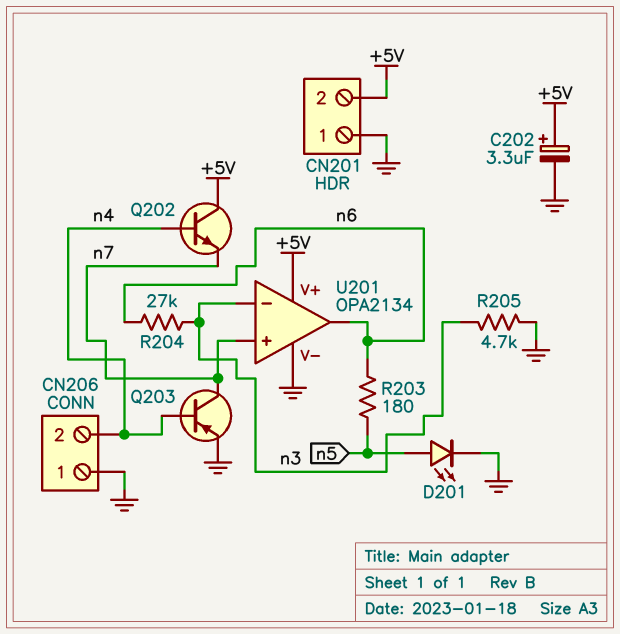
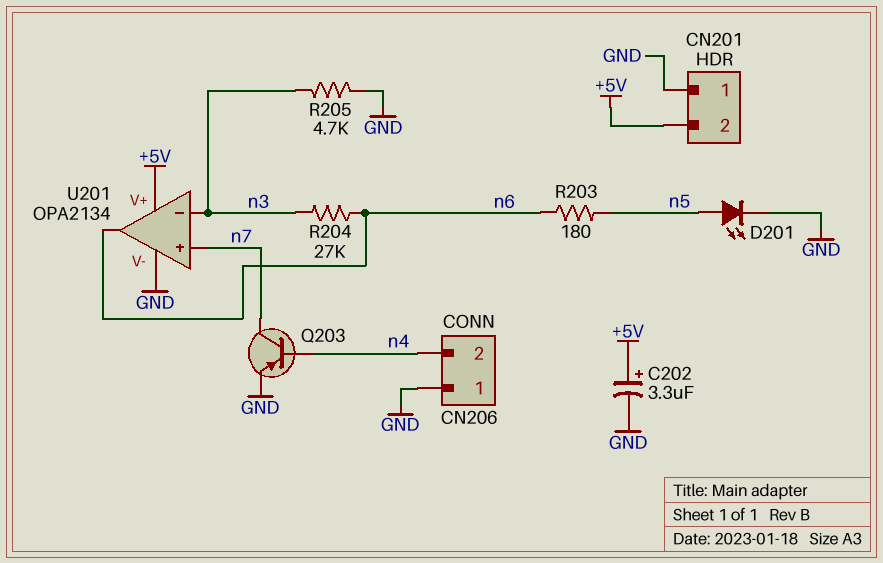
Q202: NPN (B n4, C +5V, E n7) -> none

